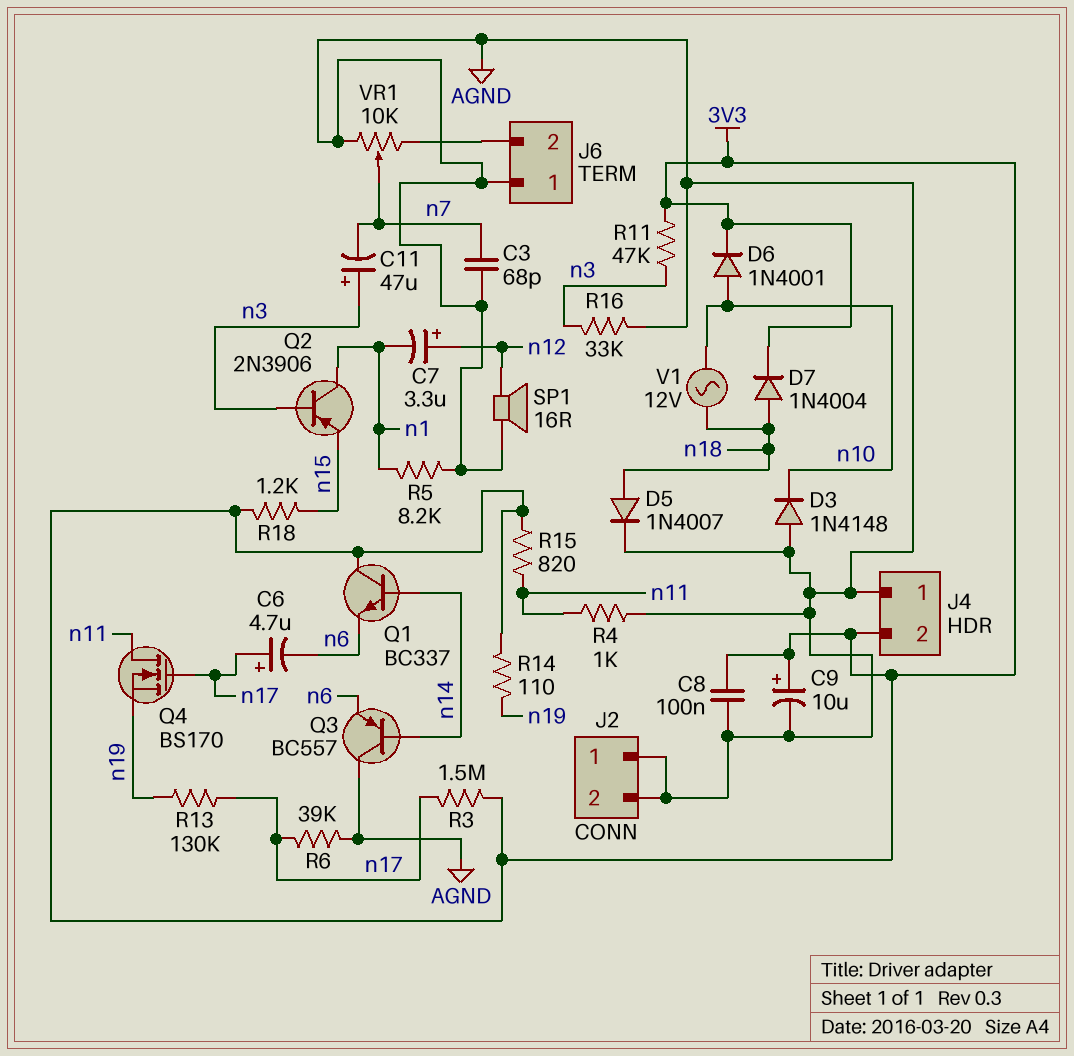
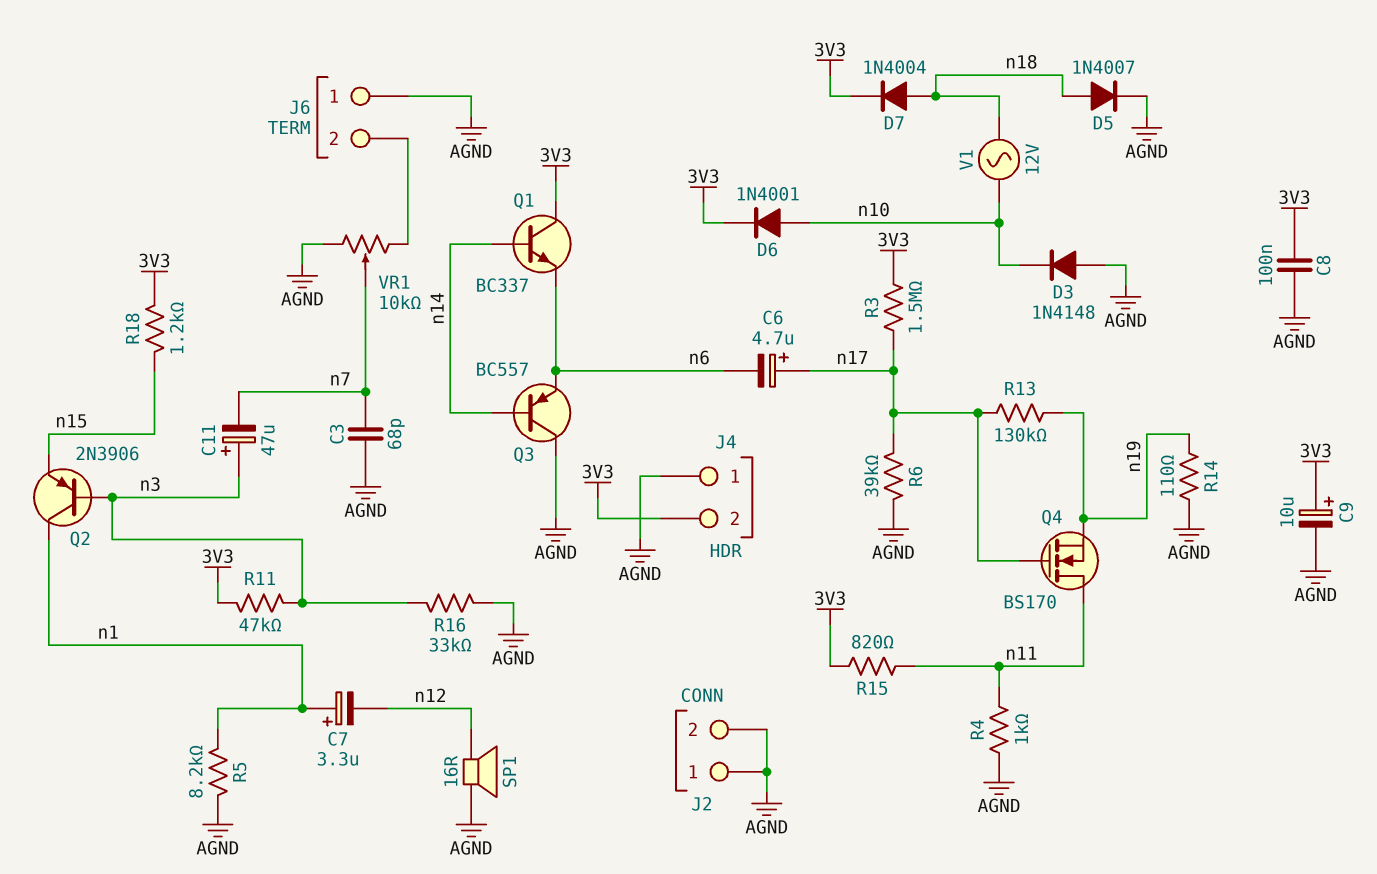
C7: 3.3uF (plus n12, minus n1) -> 3.3uF (plus n1, minus n12)
R14: 110 (3V3, n19) -> 110 (AGND, n19)

